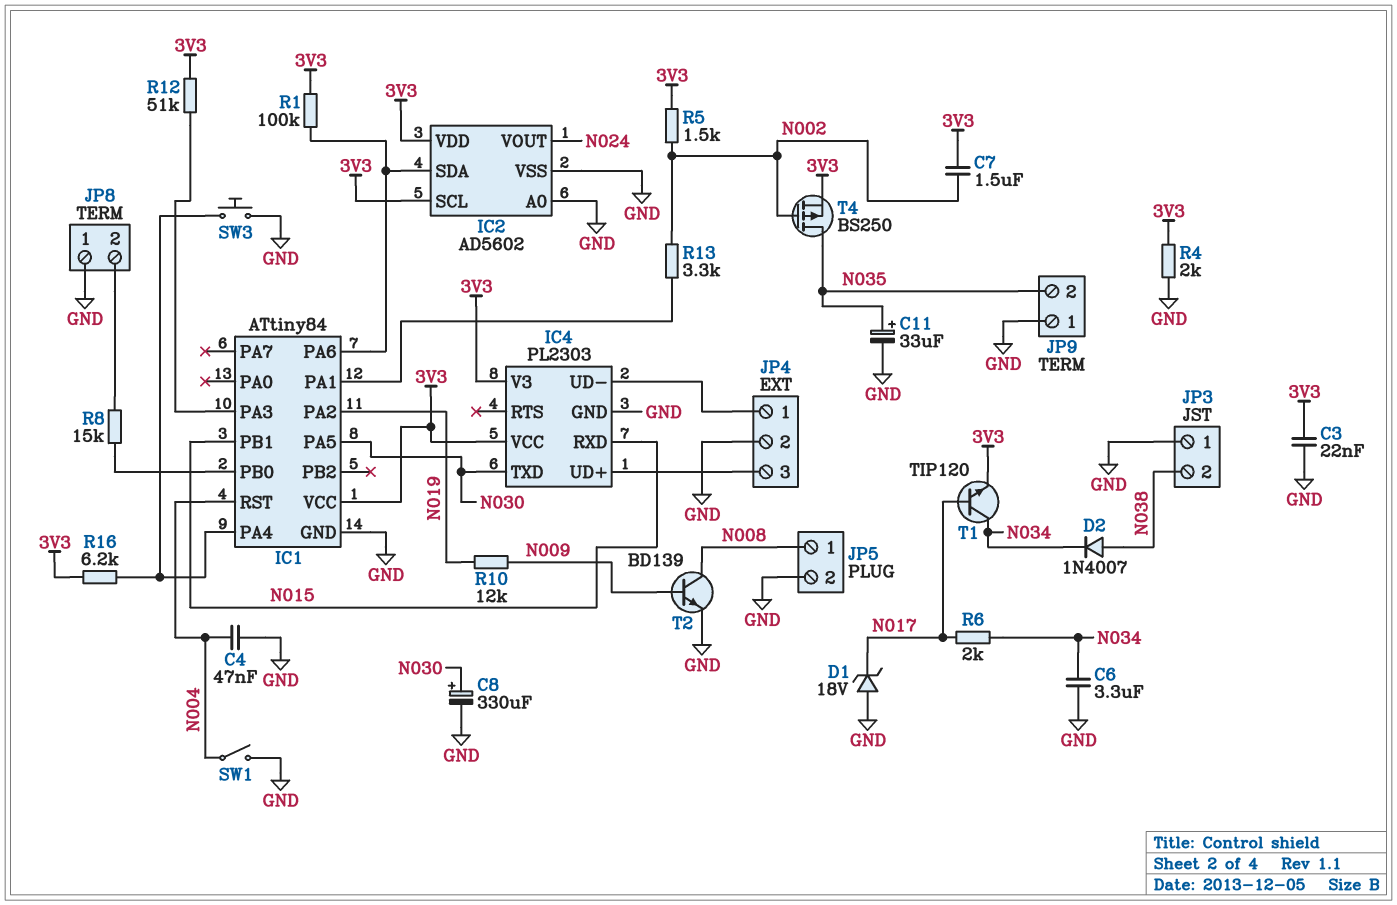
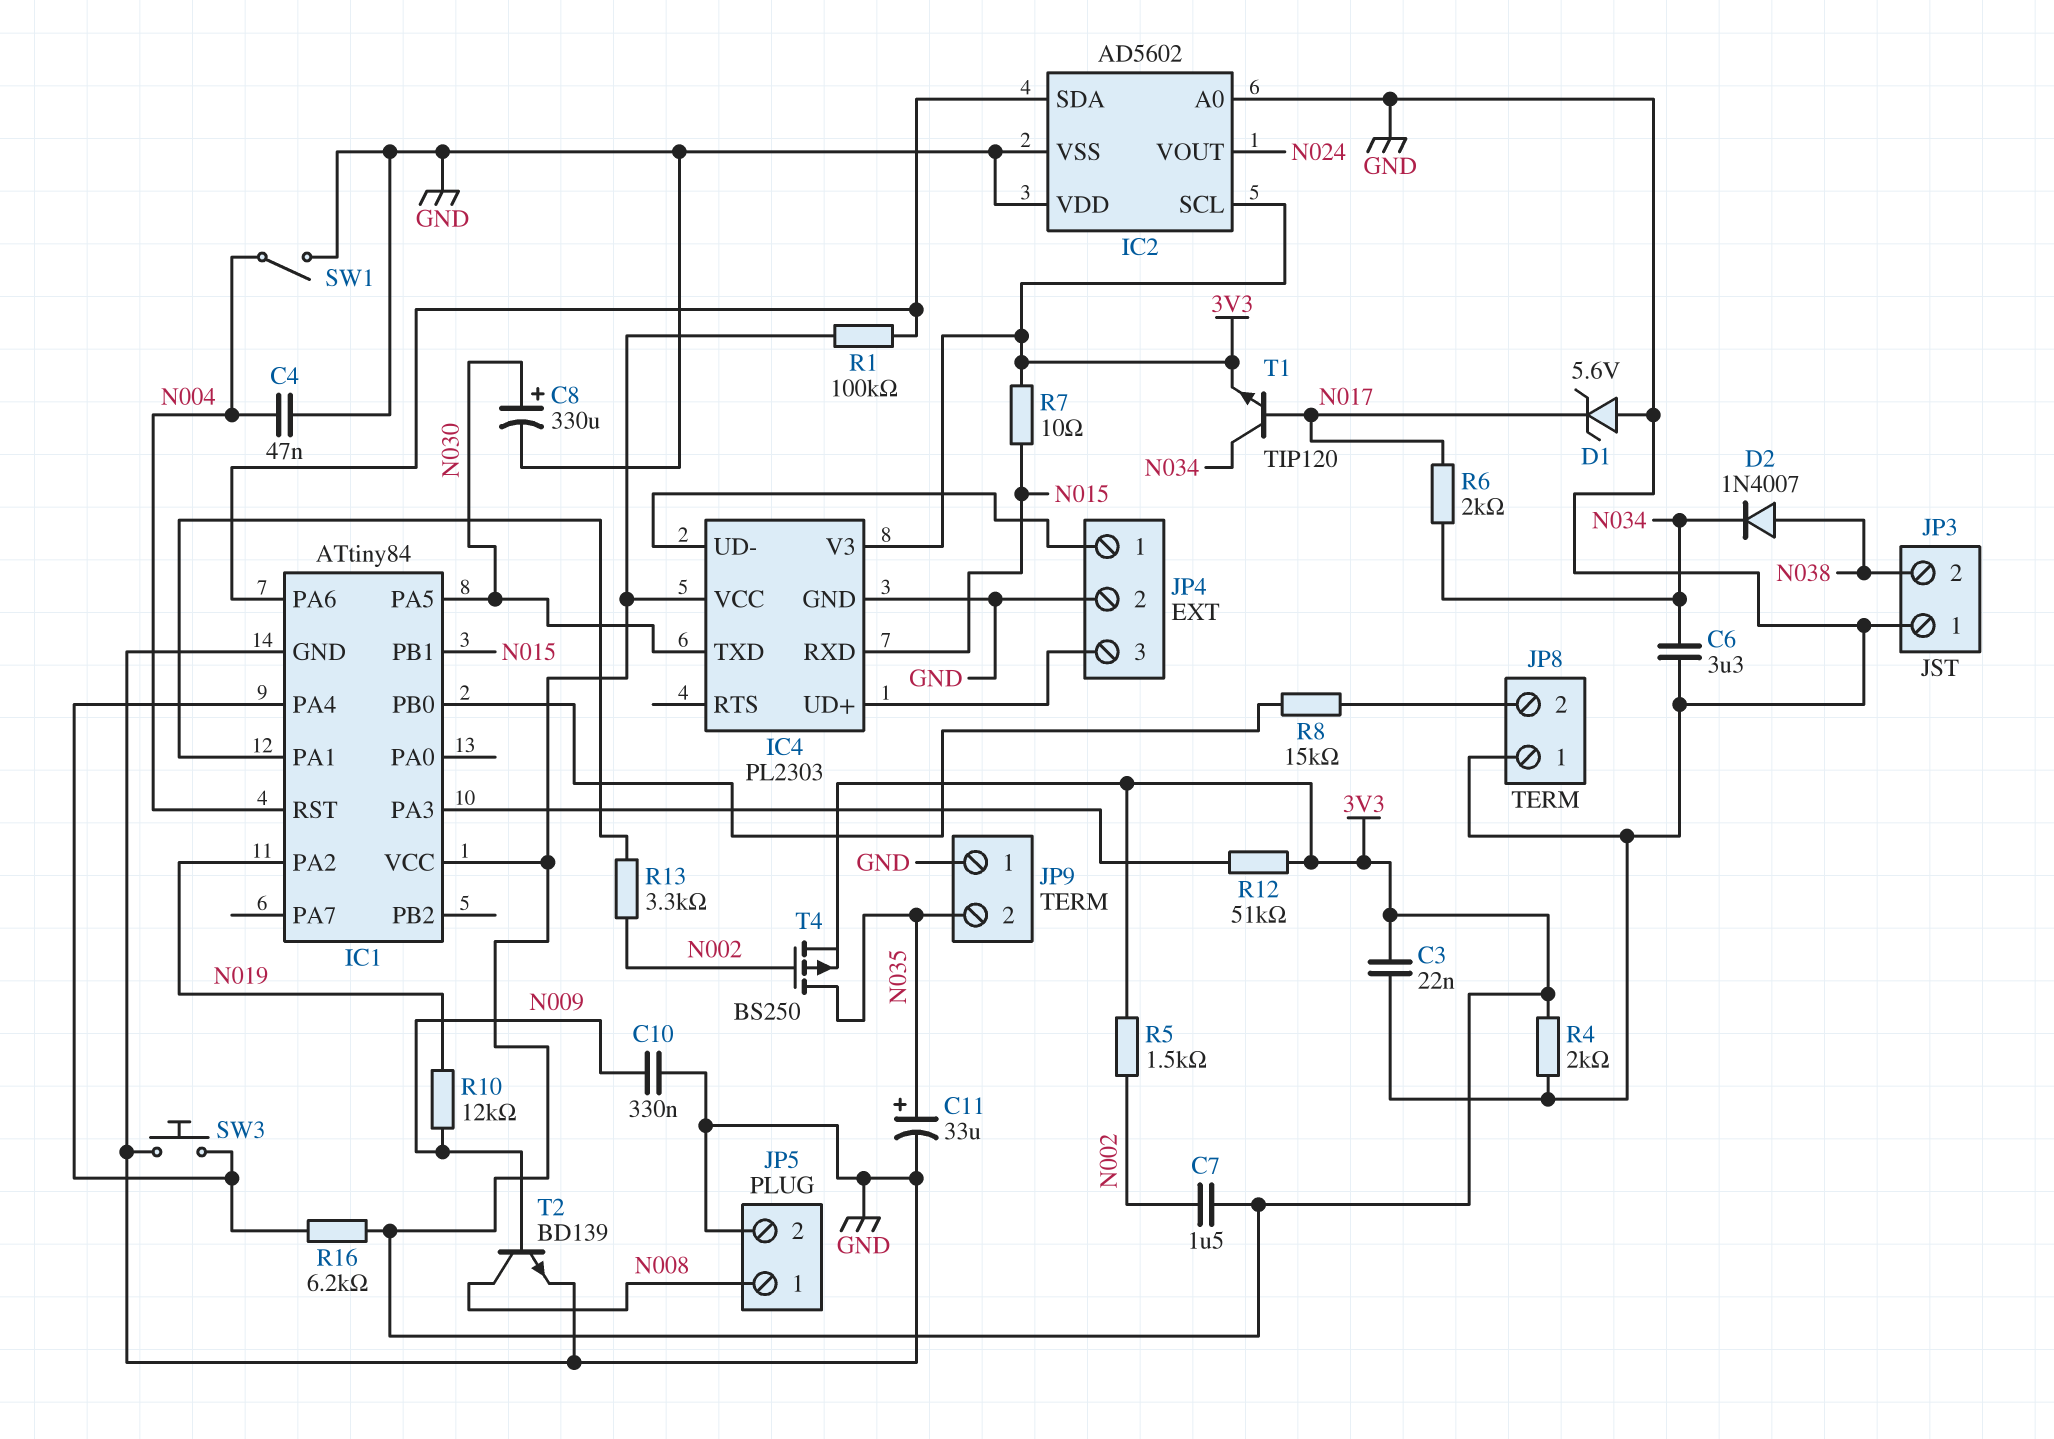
C10: none -> 330nF (GND, N009)
D1: zener 18V (A GND, K N017) -> zener 5.6V (A GND, K N017)
IC2 pin VDD: 3V3 -> GND
R7: none -> 10 (3V3, N015)

